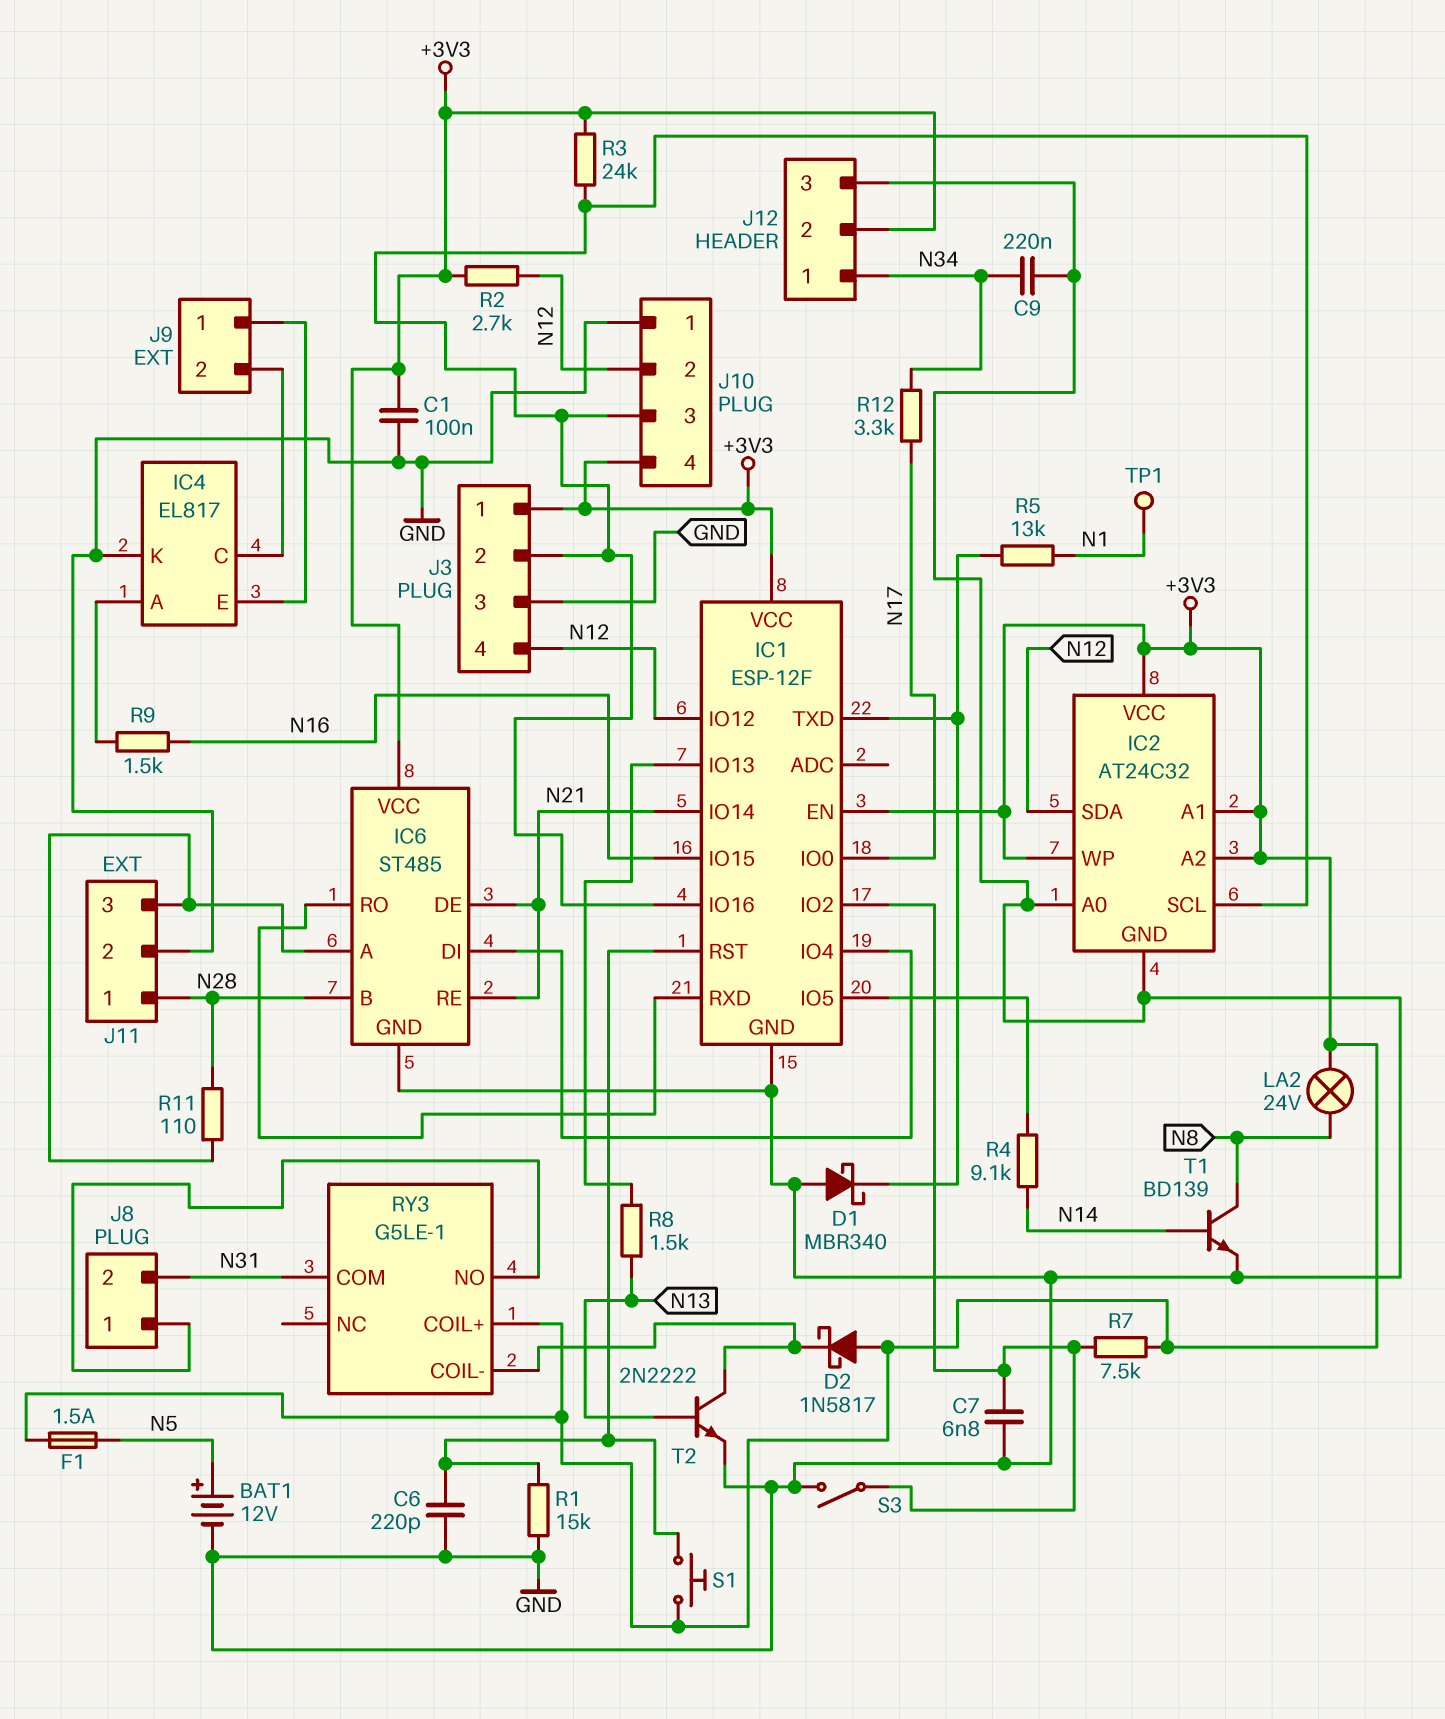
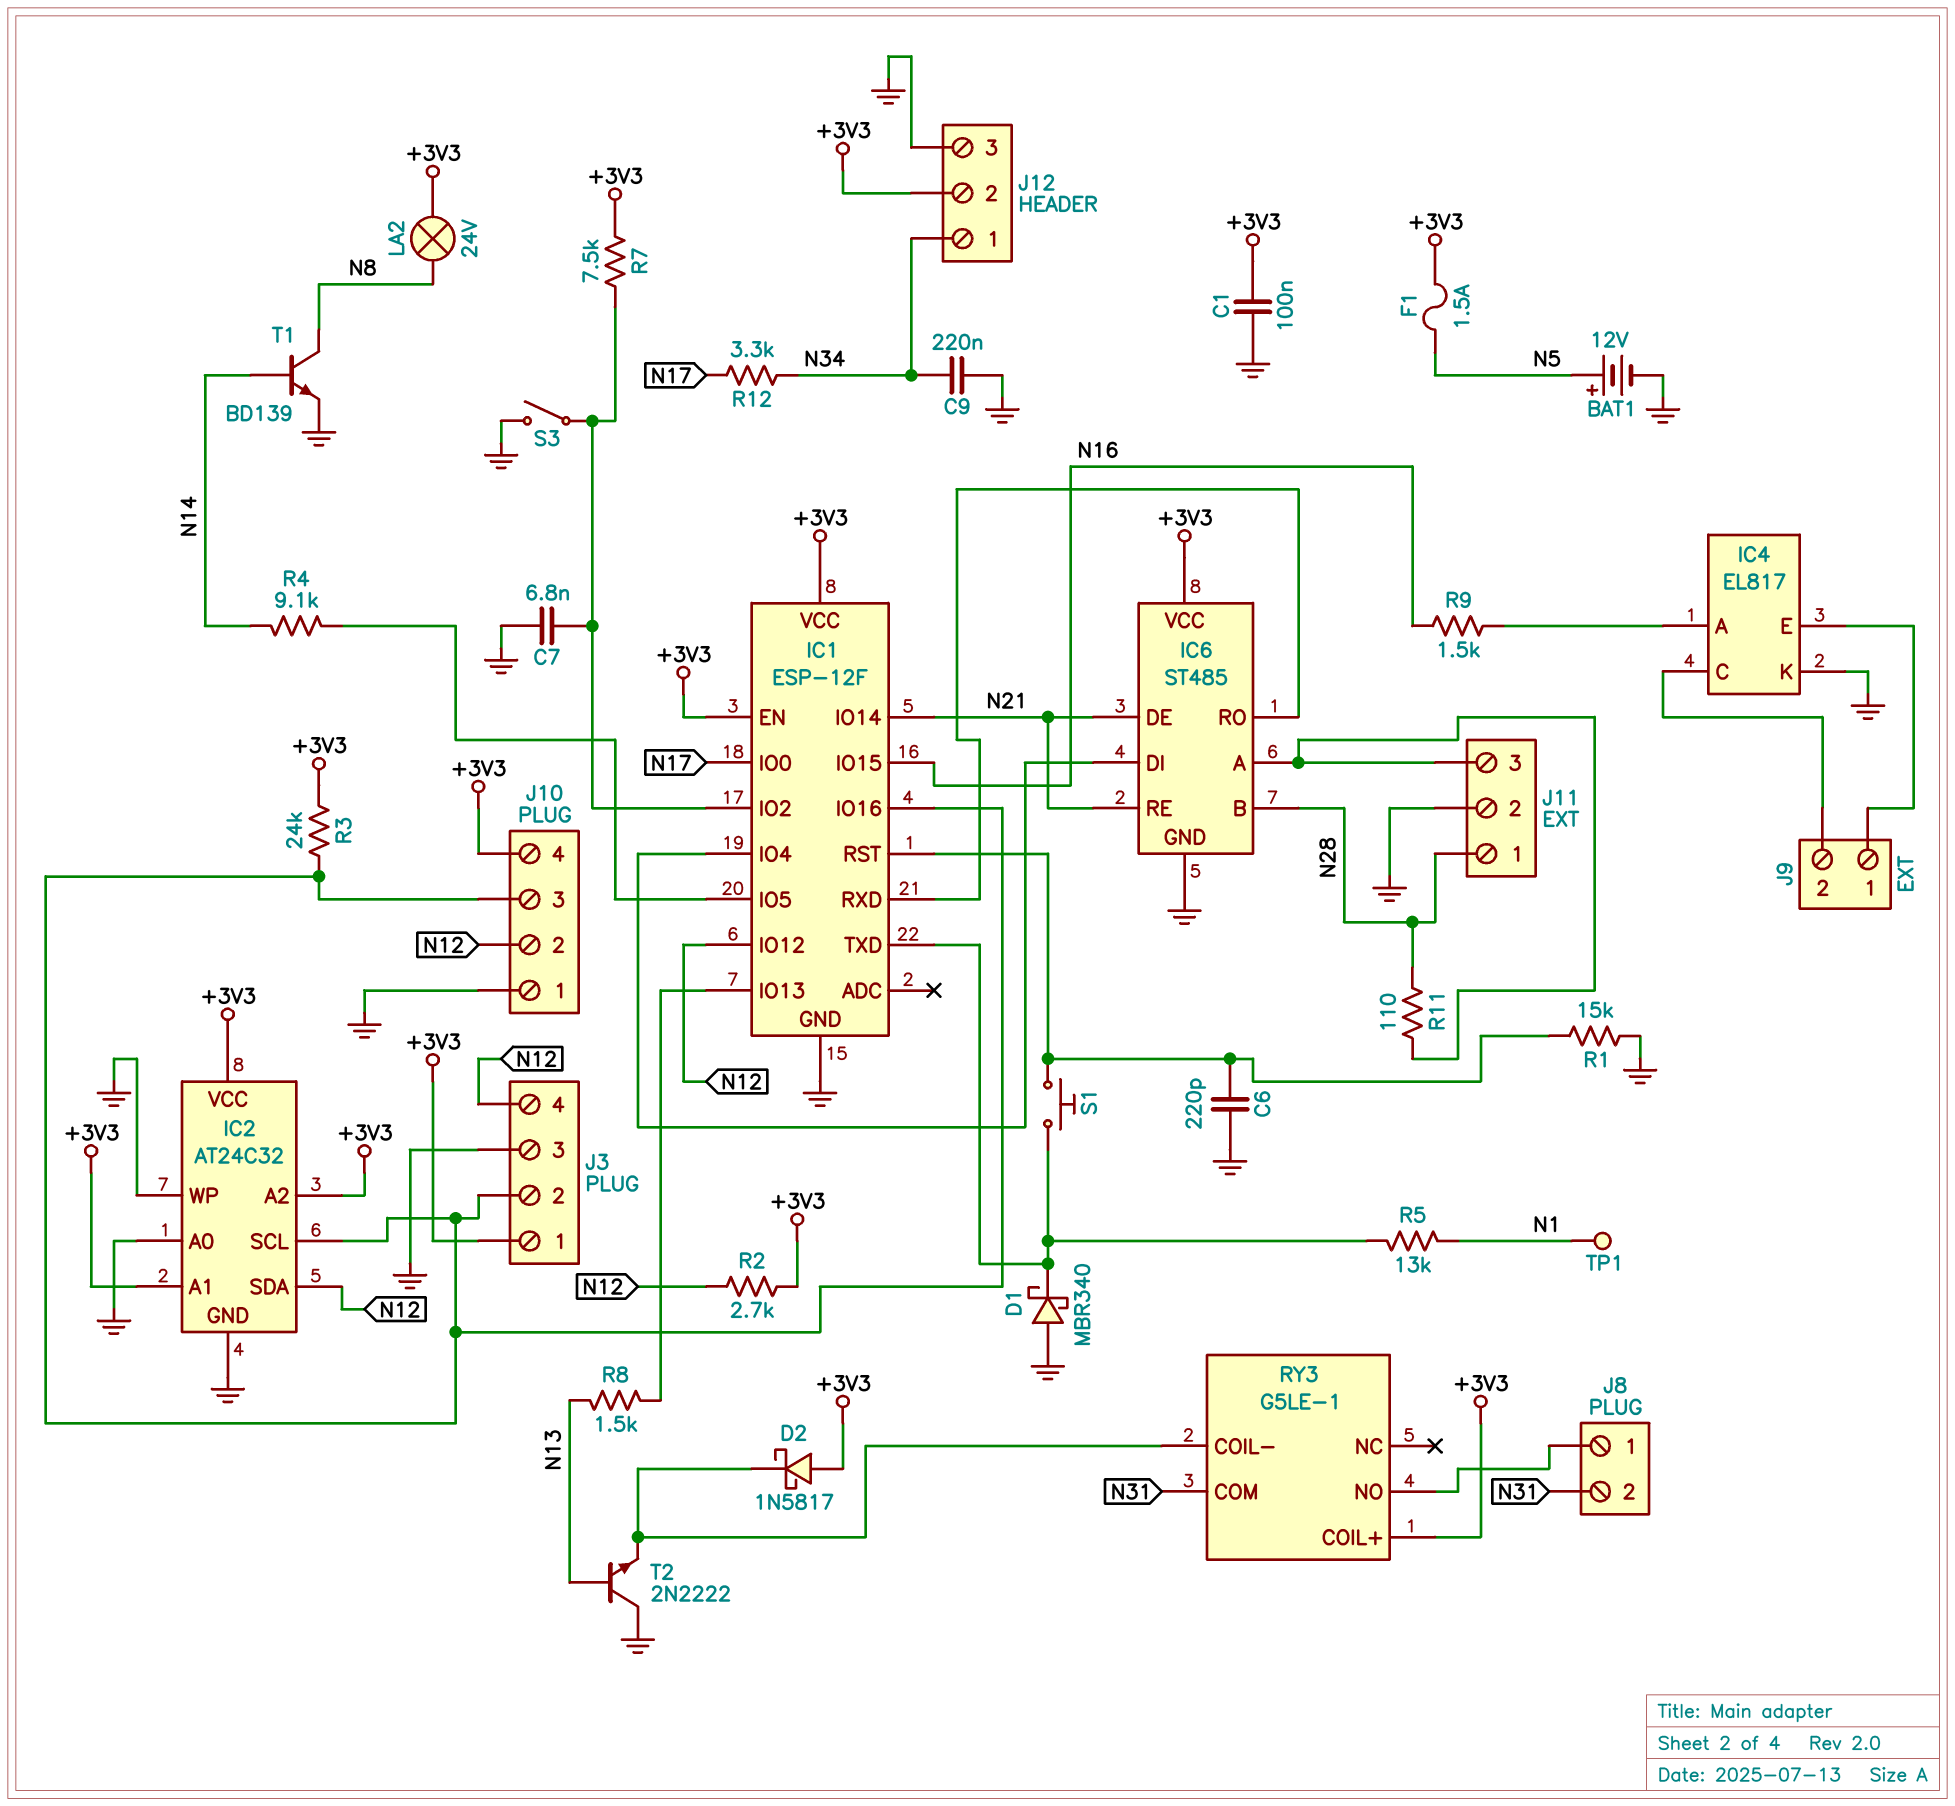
IC2 pin WP: +3V3 -> GND
S1: button (+3V3, IC1/RST) -> button (IC1/RST, IC1/TXD)
T2: NPN 2N2222 (B N13, C RY3/COIL-, E GND) -> NPN 2N2222 (B N13, C GND, E RY3/COIL-)

